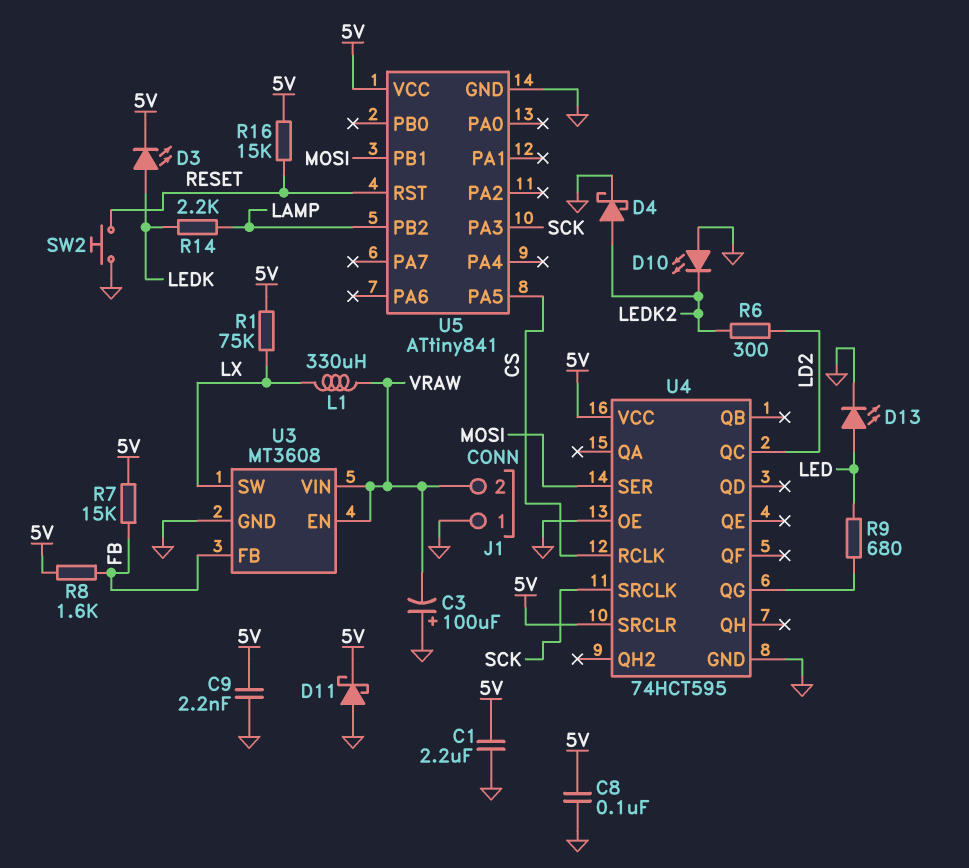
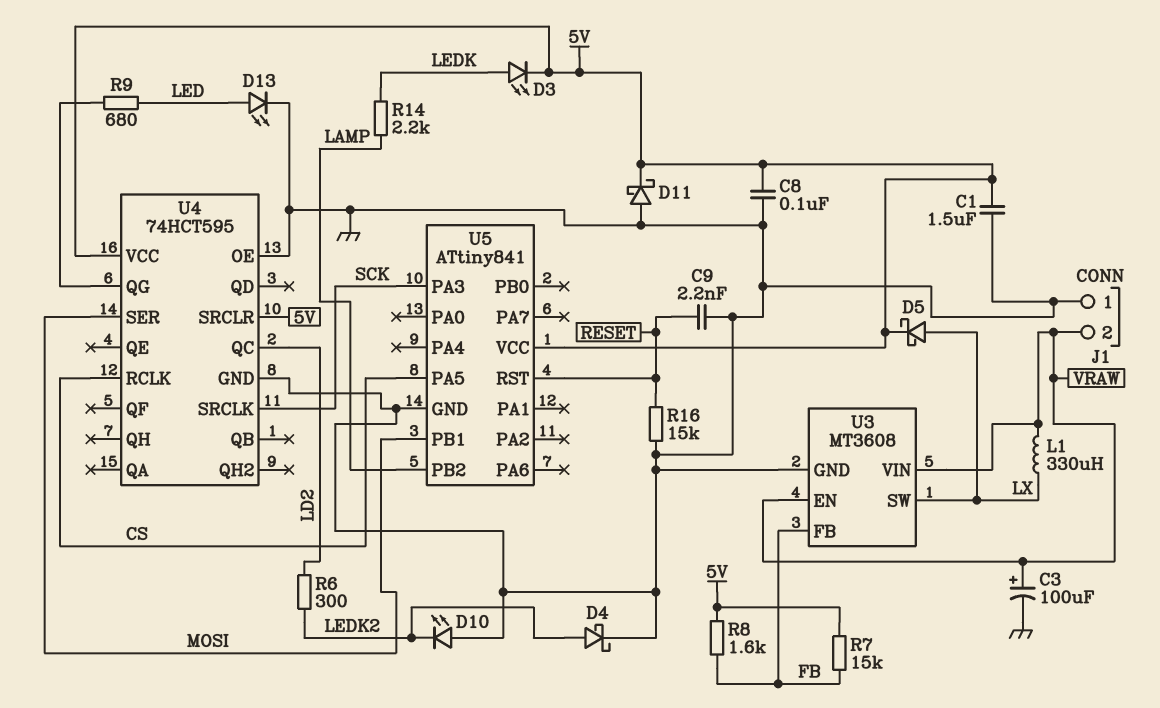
C1: 2.2uF (5V, GND) -> 1.5uF (5V, GND)
C3: 100uF (plus GND, minus VRAW) -> 100uF (plus VRAW, minus GND)
C9: 2.2nF (5V, GND) -> 2.2nF (GND, RESET)
D5: none -> schottky (A LX, K 5V)
R1: 75k (5V, LX) -> none
R16: 15k (5V, RESET) -> 15k (GND, RESET)
SW2: button (GND, RESET) -> none

